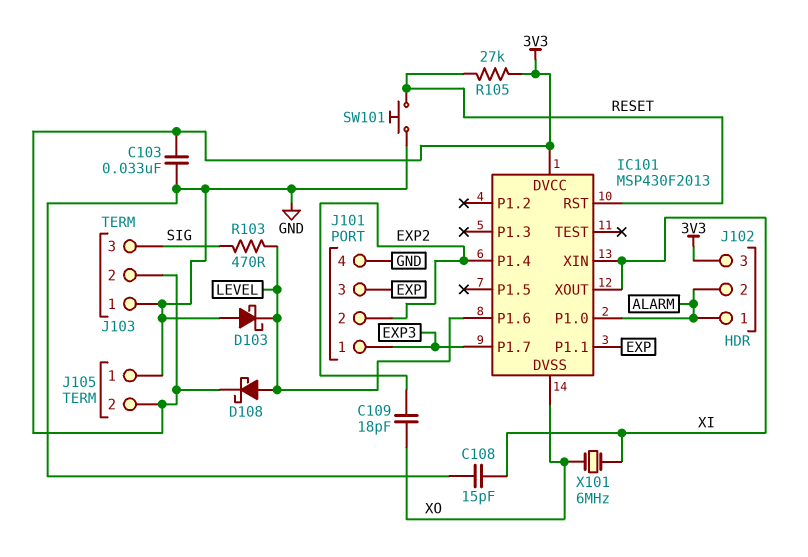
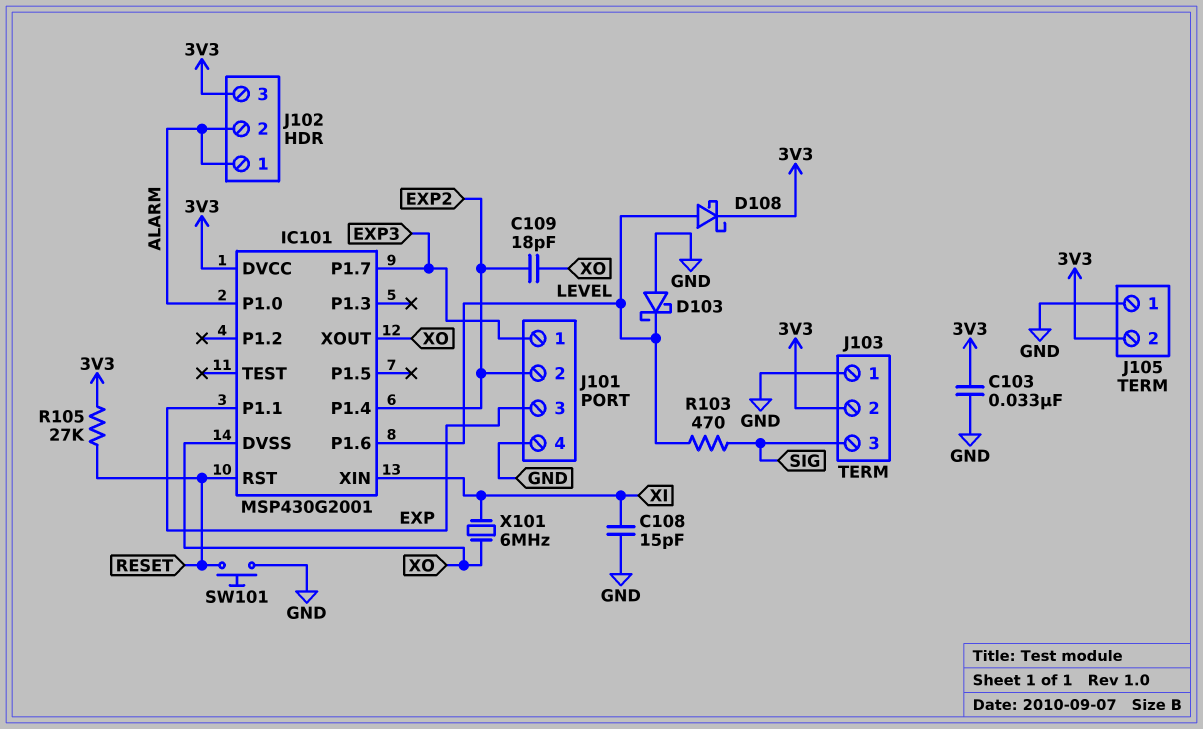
IC101: MSP430F2013 -> MSP430G2001
IC101 pin XOUT: XI -> XO

